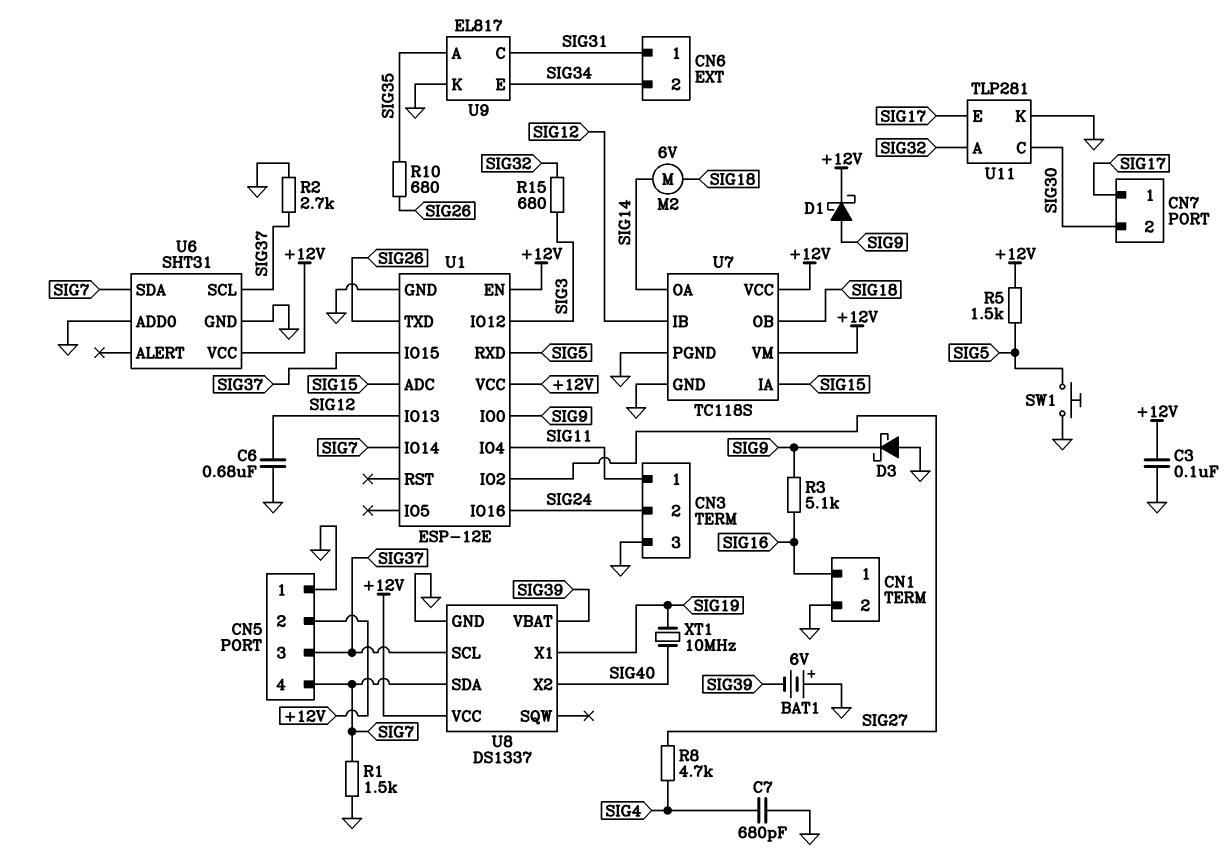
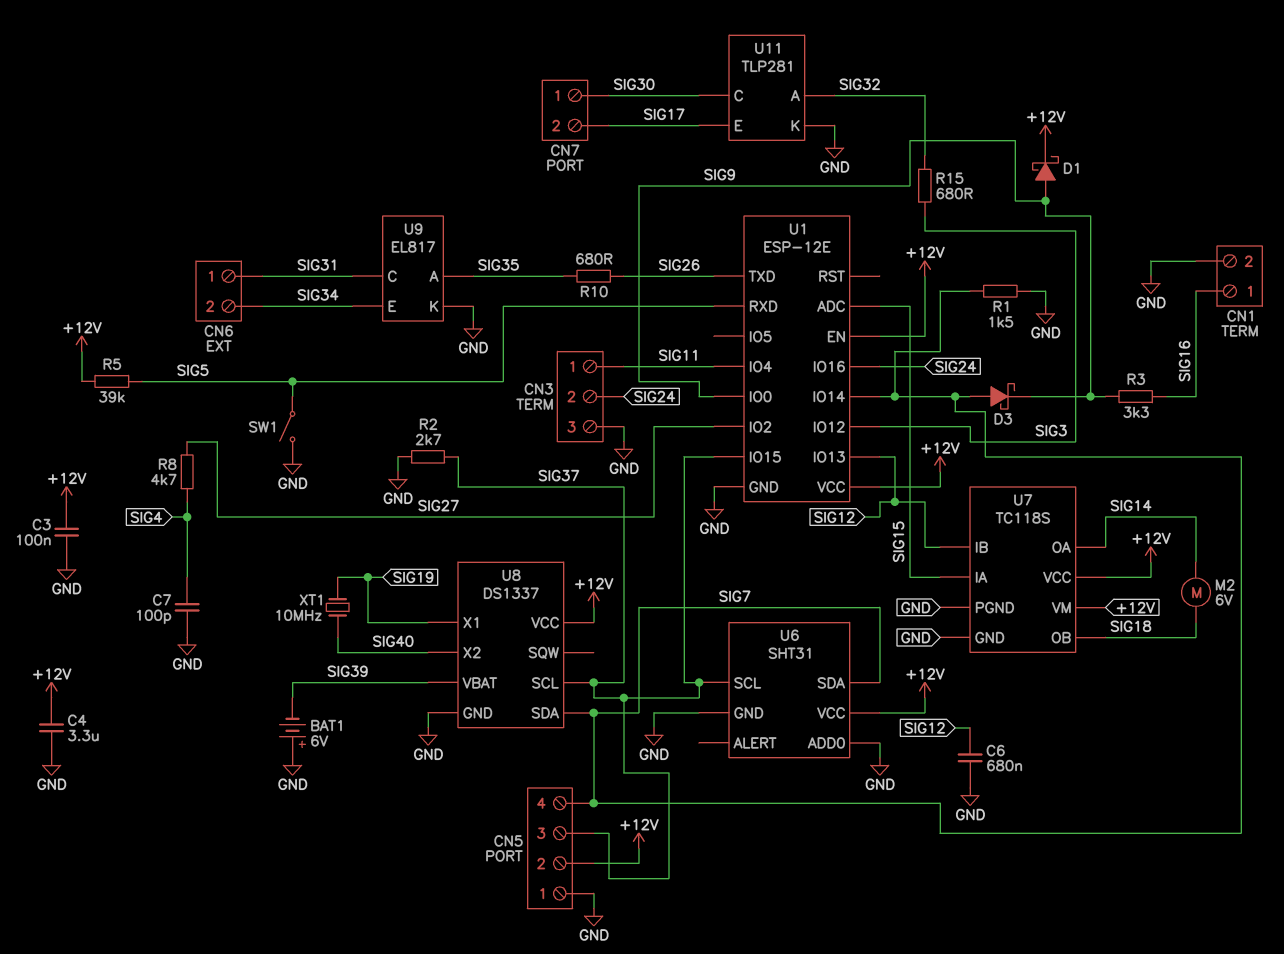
C4: none -> 3.3uF (+12V, GND)
C7: 680pF (GND, SIG4) -> 100pF (GND, SIG4)
CN7 pin 1: SIG17 -> SIG30
CN7 pin 2: SIG30 -> SIG17
D3: schottky (A GND, K SIG9) -> schottky (A SIG7, K SIG9)
R3: 5.1k (SIG9, SIG16) -> 3.3k (SIG9, SIG16)
R5: 1.5k (+12V, SIG5) -> 39k (+12V, SIG5)
SW1: button (GND, SIG5) -> switch (GND, SIG5)

